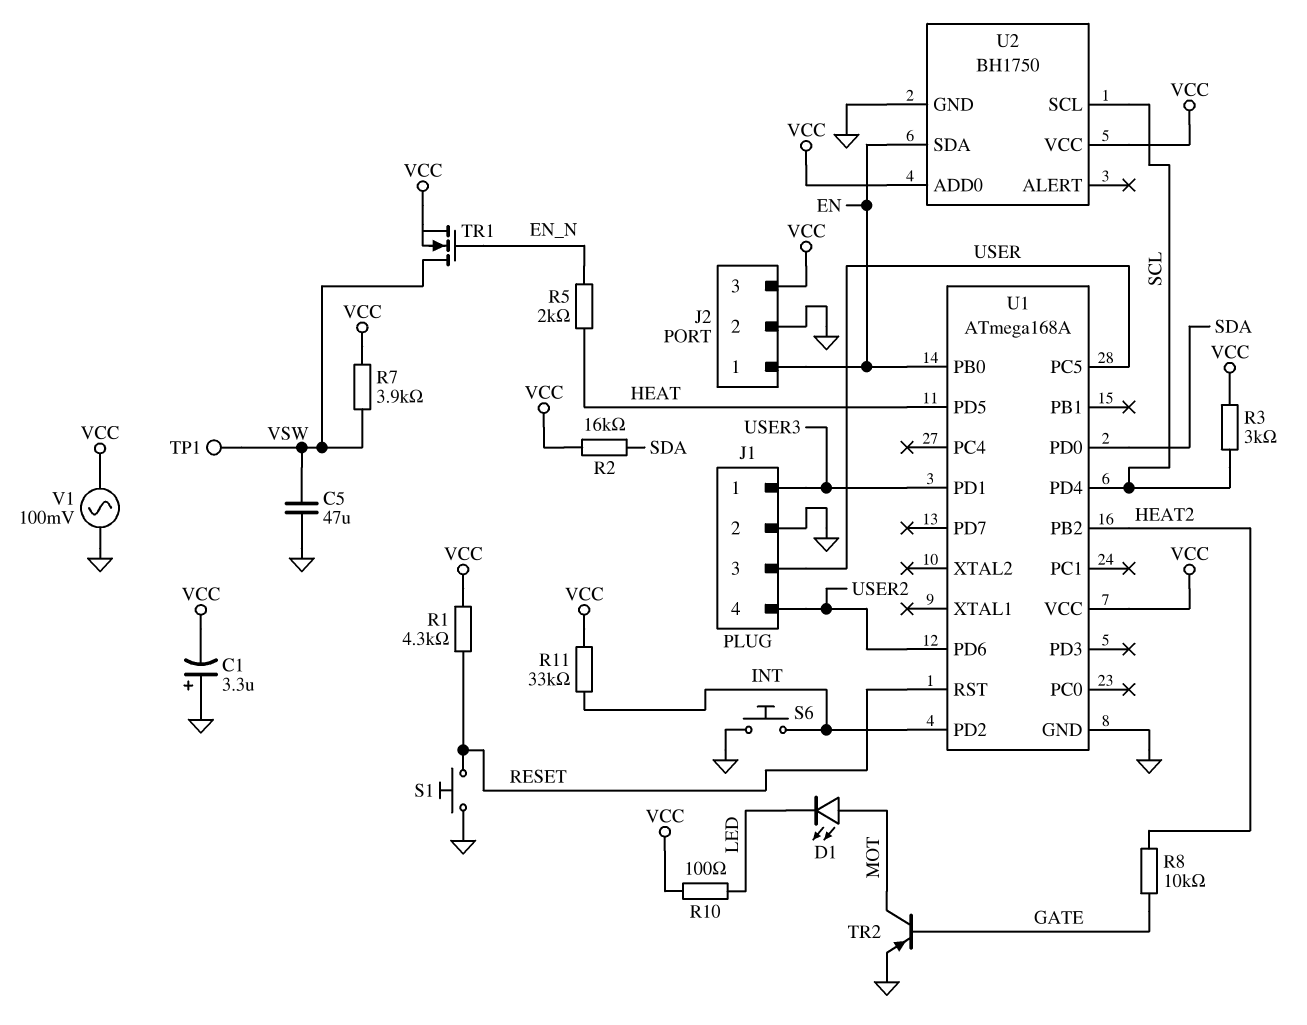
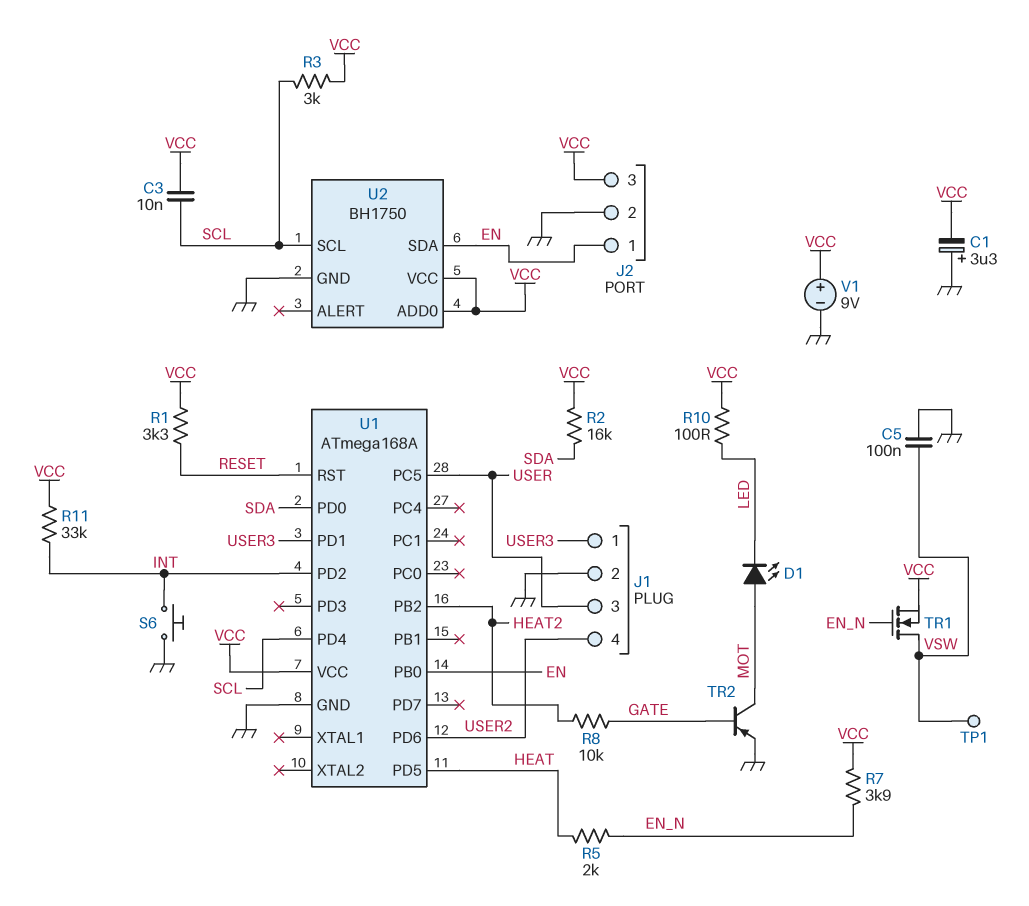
C3: none -> 10nF (SCL, VCC)
C5: 47uF (GND, VSW) -> 100nF (GND, VSW)
R1: 4.3k (RESET, VCC) -> 3.3k (RESET, VCC)
R7: 3.9k (VCC, VSW) -> 3.9k (EN_N, VCC)
S1: button (GND, RESET) -> none
V1: AC 100mV (GND, VCC) -> 9V (plus VCC, minus GND)

